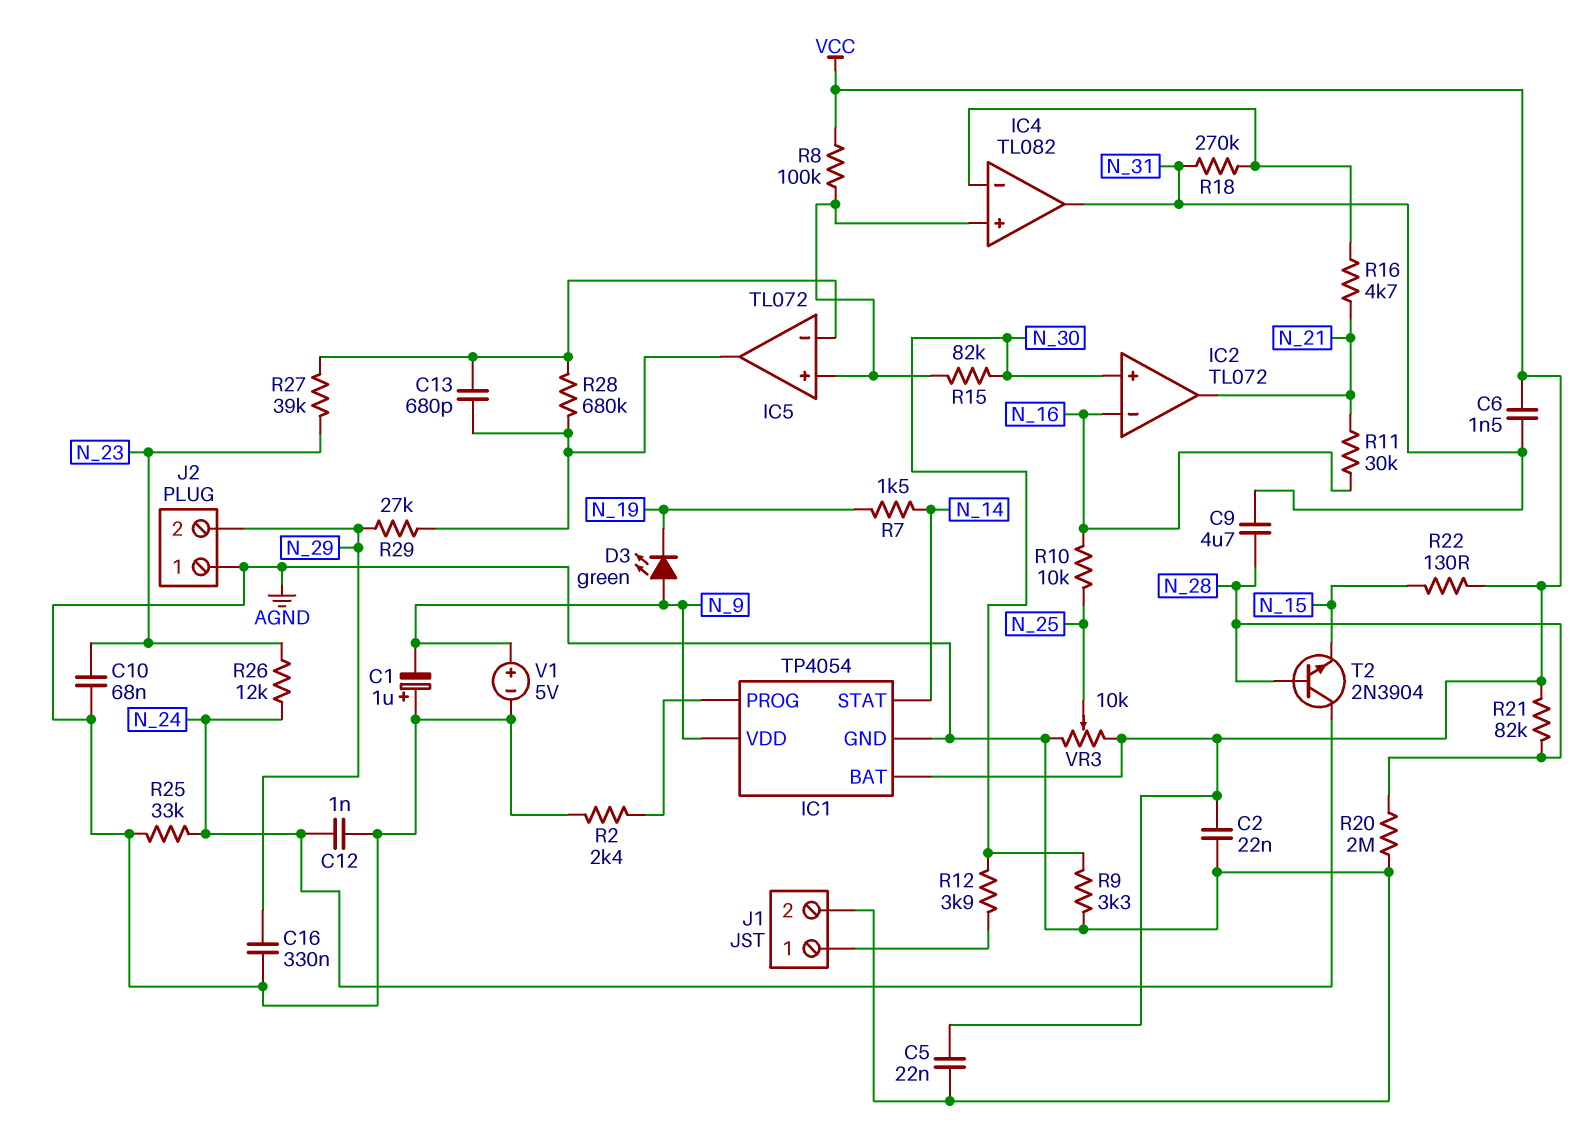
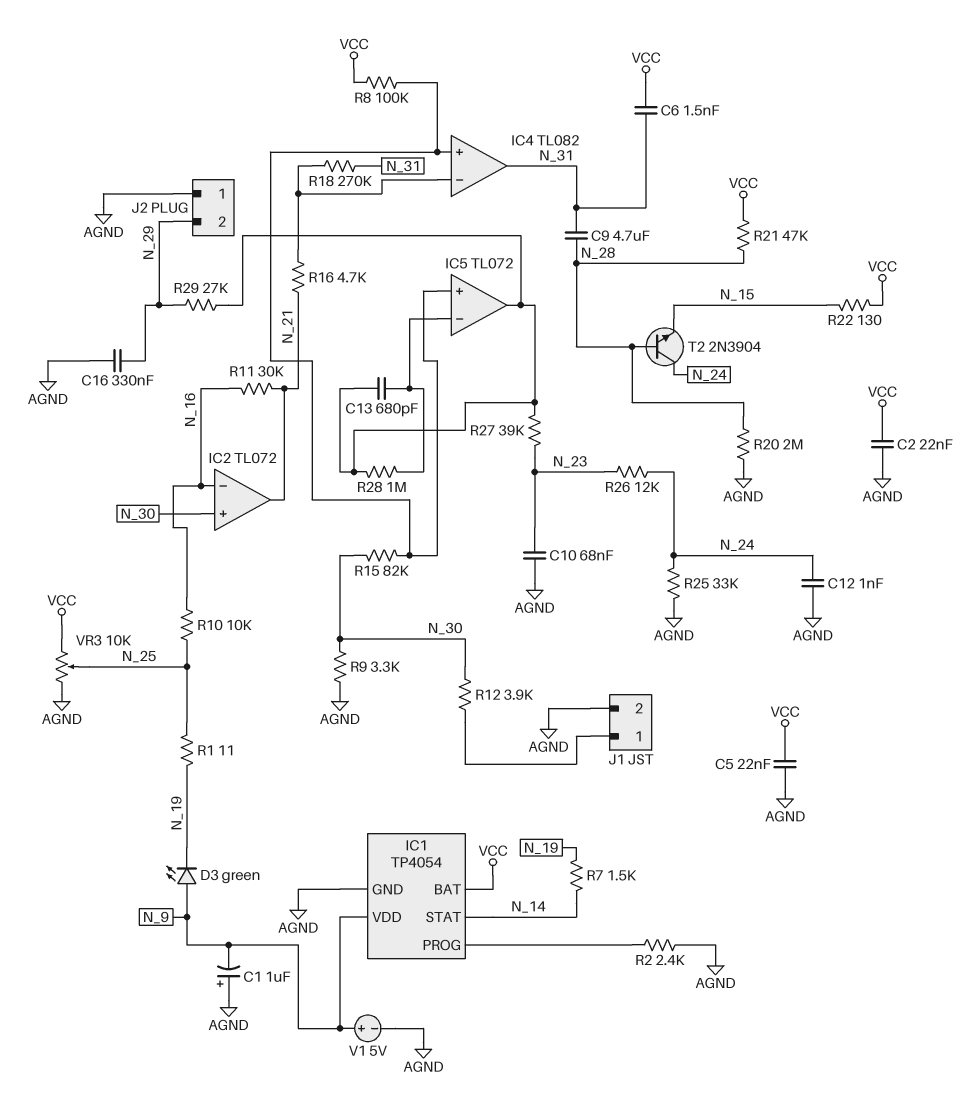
R1: none -> 11 (N_19, N_25)
R21: 82k (N_28, VCC) -> 47k (N_28, VCC)
R27: 39k (IC5/in-, N_23) -> 39k (IC5/out, N_23)
R28: 680k (IC5/in-, IC5/out) -> 1M (IC5/in-, IC5/out)

